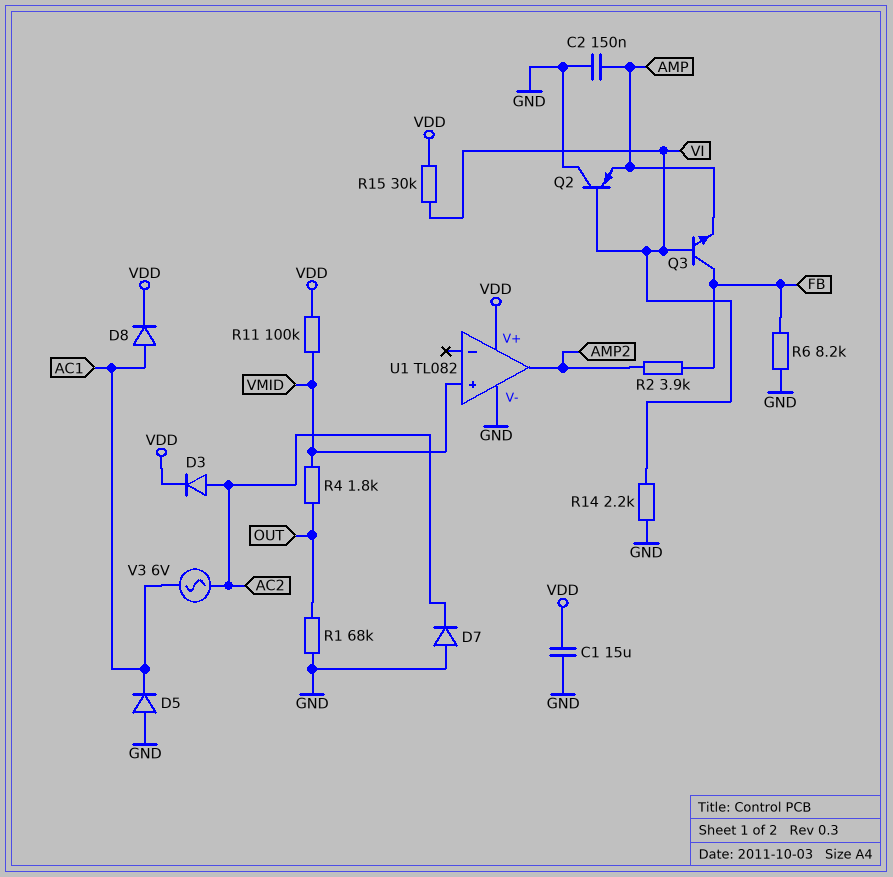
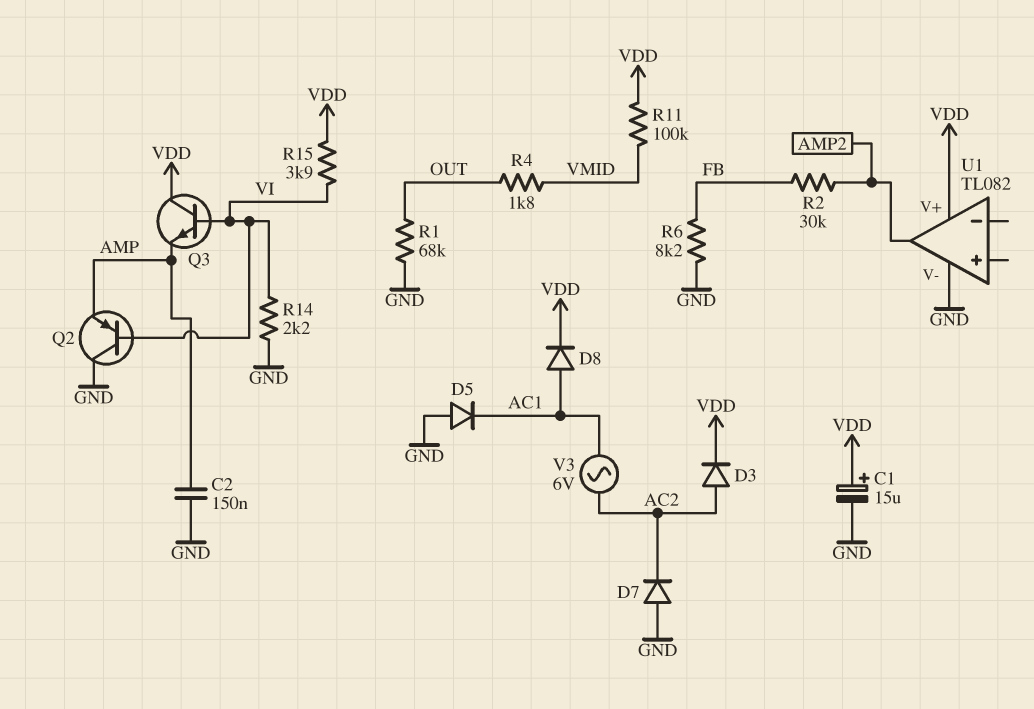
C1: 15uF (GND, VDD) -> 15uF (plus VDD, minus GND)
Q3: NPN (B VI, C FB, E AMP) -> NPN (B VI, C VDD, E AMP)
R2: 3.9k (AMP2, FB) -> 30k (AMP2, FB)
R15: 30k (VDD, VI) -> 3.9k (VDD, VI)
U1 pin in+: VMID -> none

